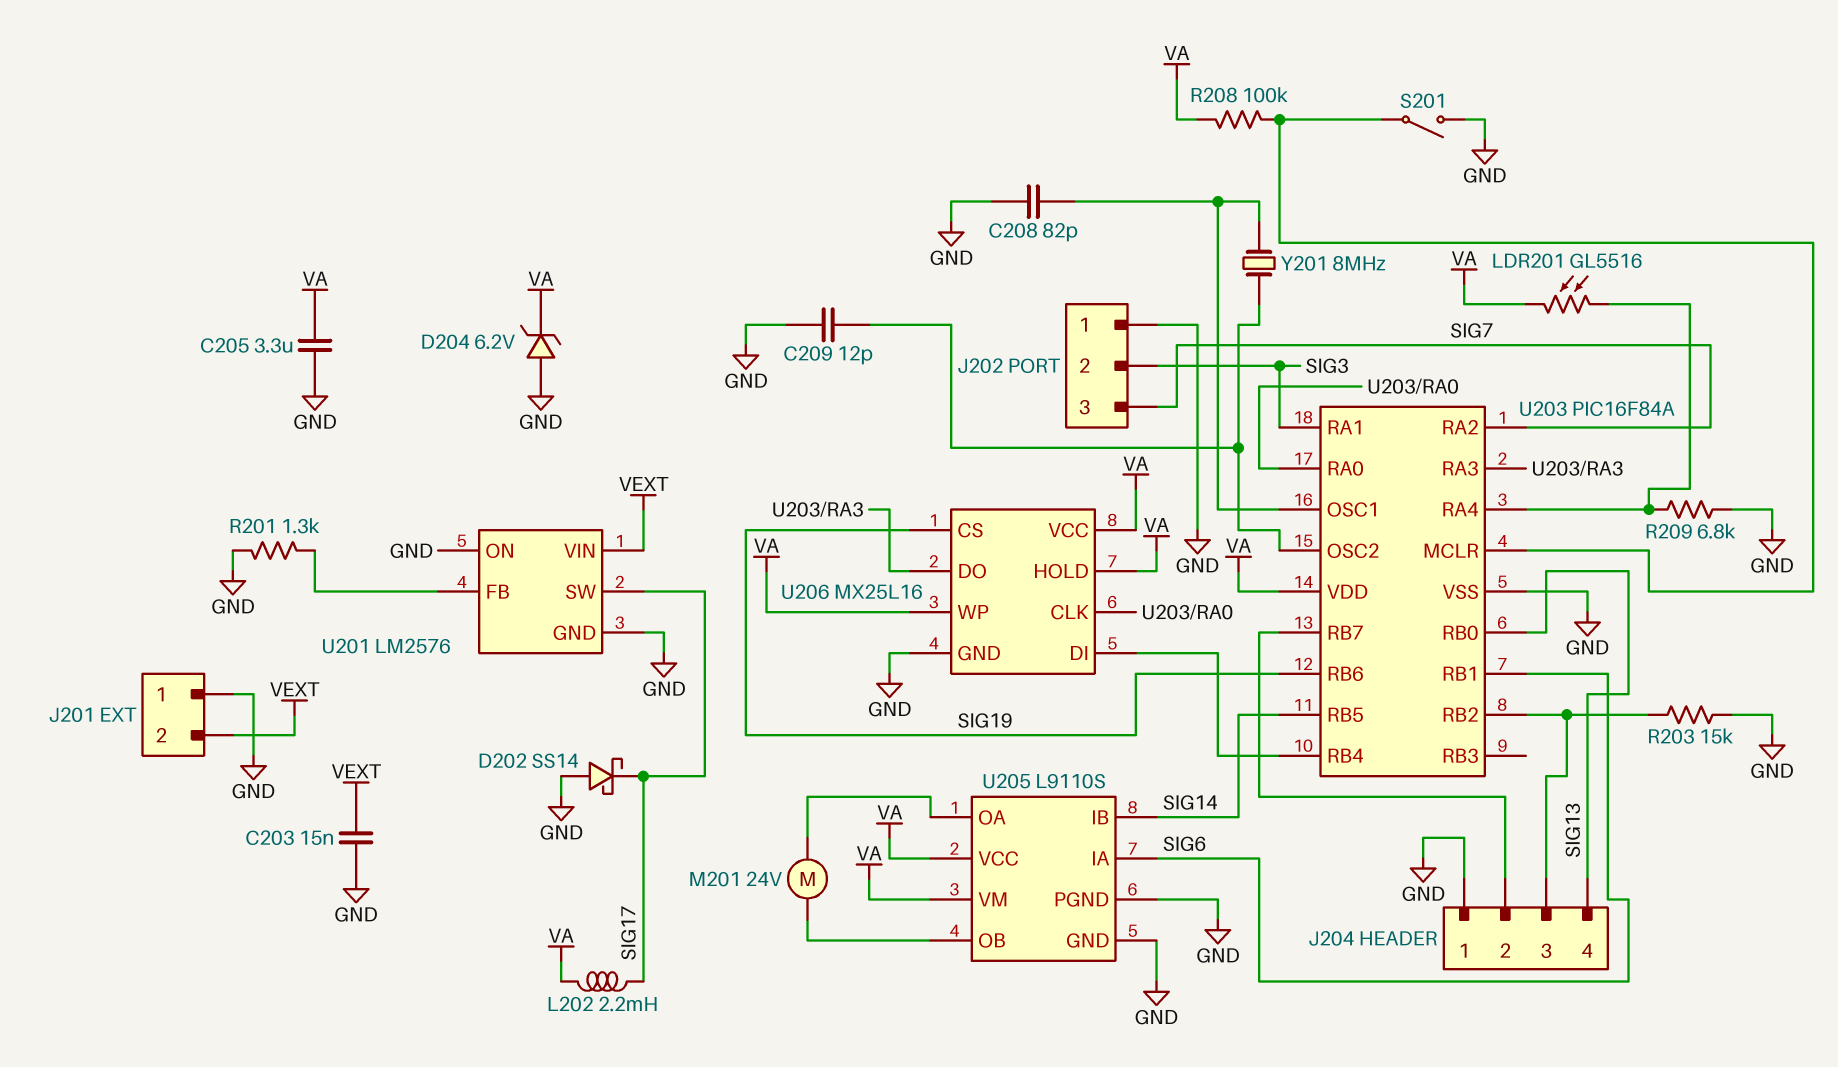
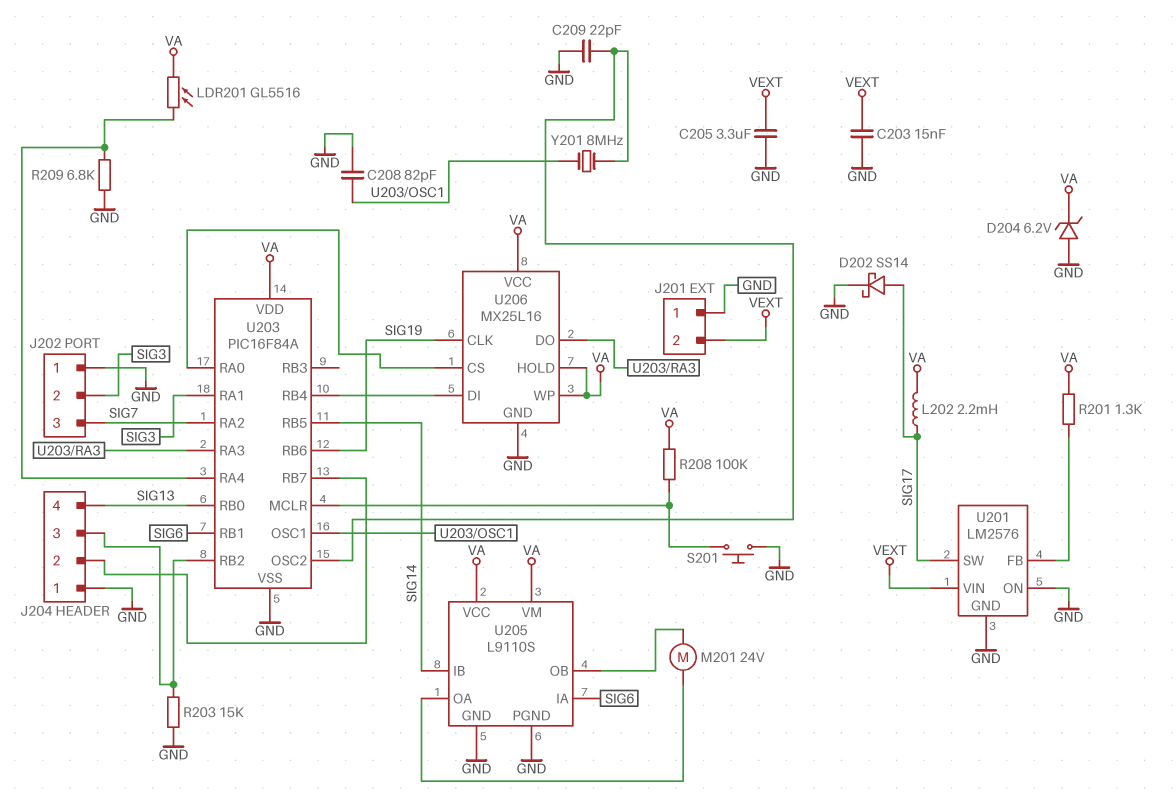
C205: 3.3uF (GND, VA) -> 3.3uF (GND, VEXT)
C209: 12pF (GND, U203/OSC2) -> 22pF (GND, U203/OSC2)
D202: schottky SS14 (A GND, K SIG17) -> schottky SS14 (A SIG17, K GND)
R201: 1.3k (GND, U201/FB) -> 1.3k (U201/FB, VA)
S201: switch (GND, U203/MCLR) -> button (GND, U203/MCLR)
U206 pin CLK: U203/RA0 -> SIG19
U206 pin CS: SIG19 -> U203/RA0

